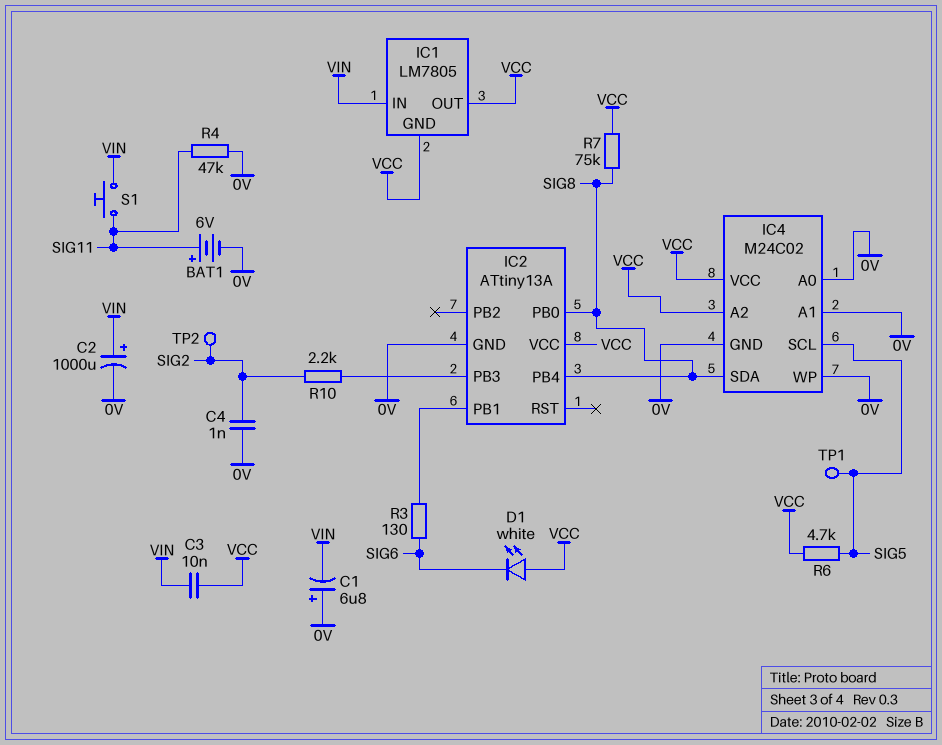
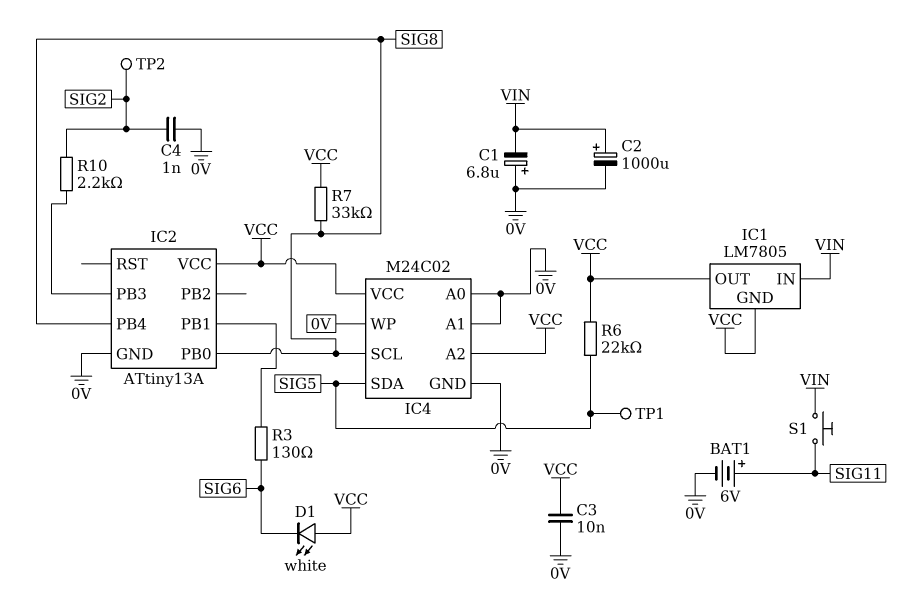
C3: 10nF (VCC, VIN) -> 10nF (0V, VCC)
IC4 pin SCL: SIG5 -> SIG8
IC4 pin SDA: SIG8 -> SIG5
R4: 47k (0V, SIG11) -> none
R6: 4.7k (SIG5, VCC) -> 22k (SIG5, VCC)
R7: 75k (SIG8, VCC) -> 33k (SIG8, VCC)

